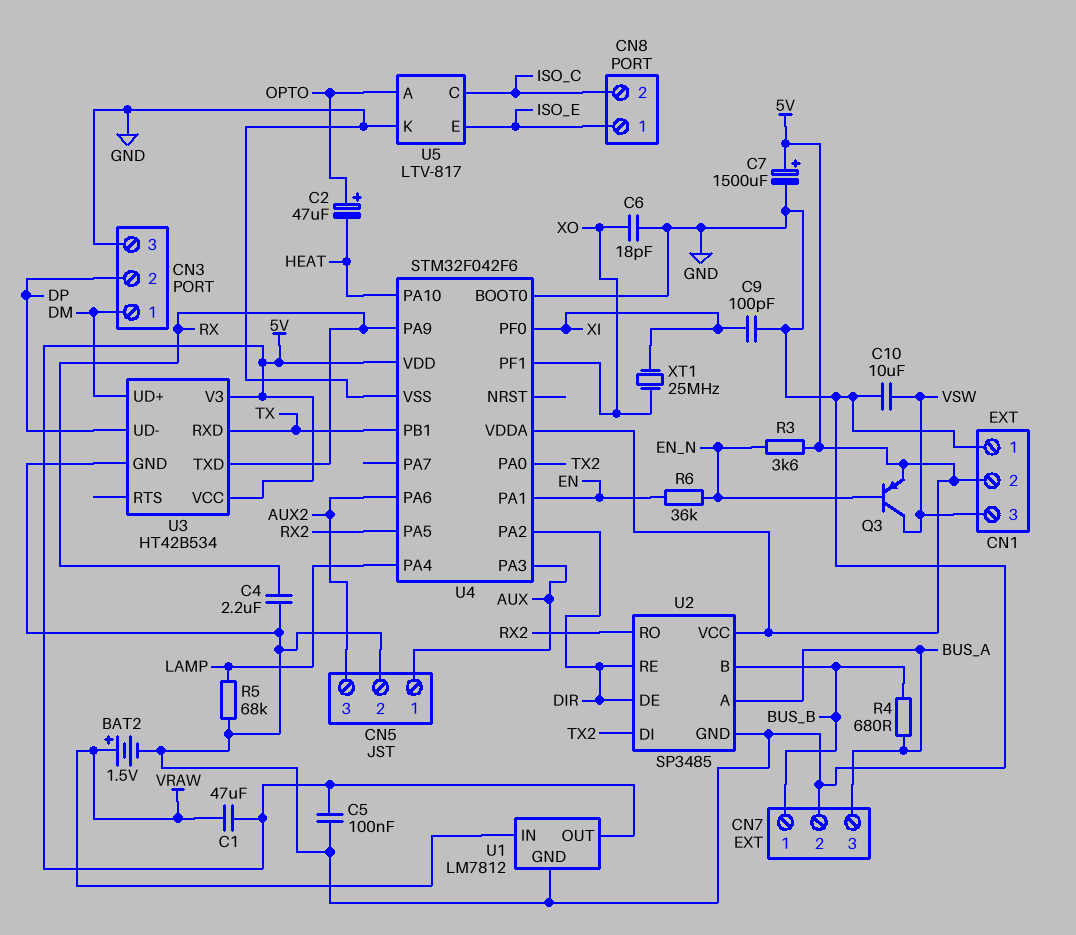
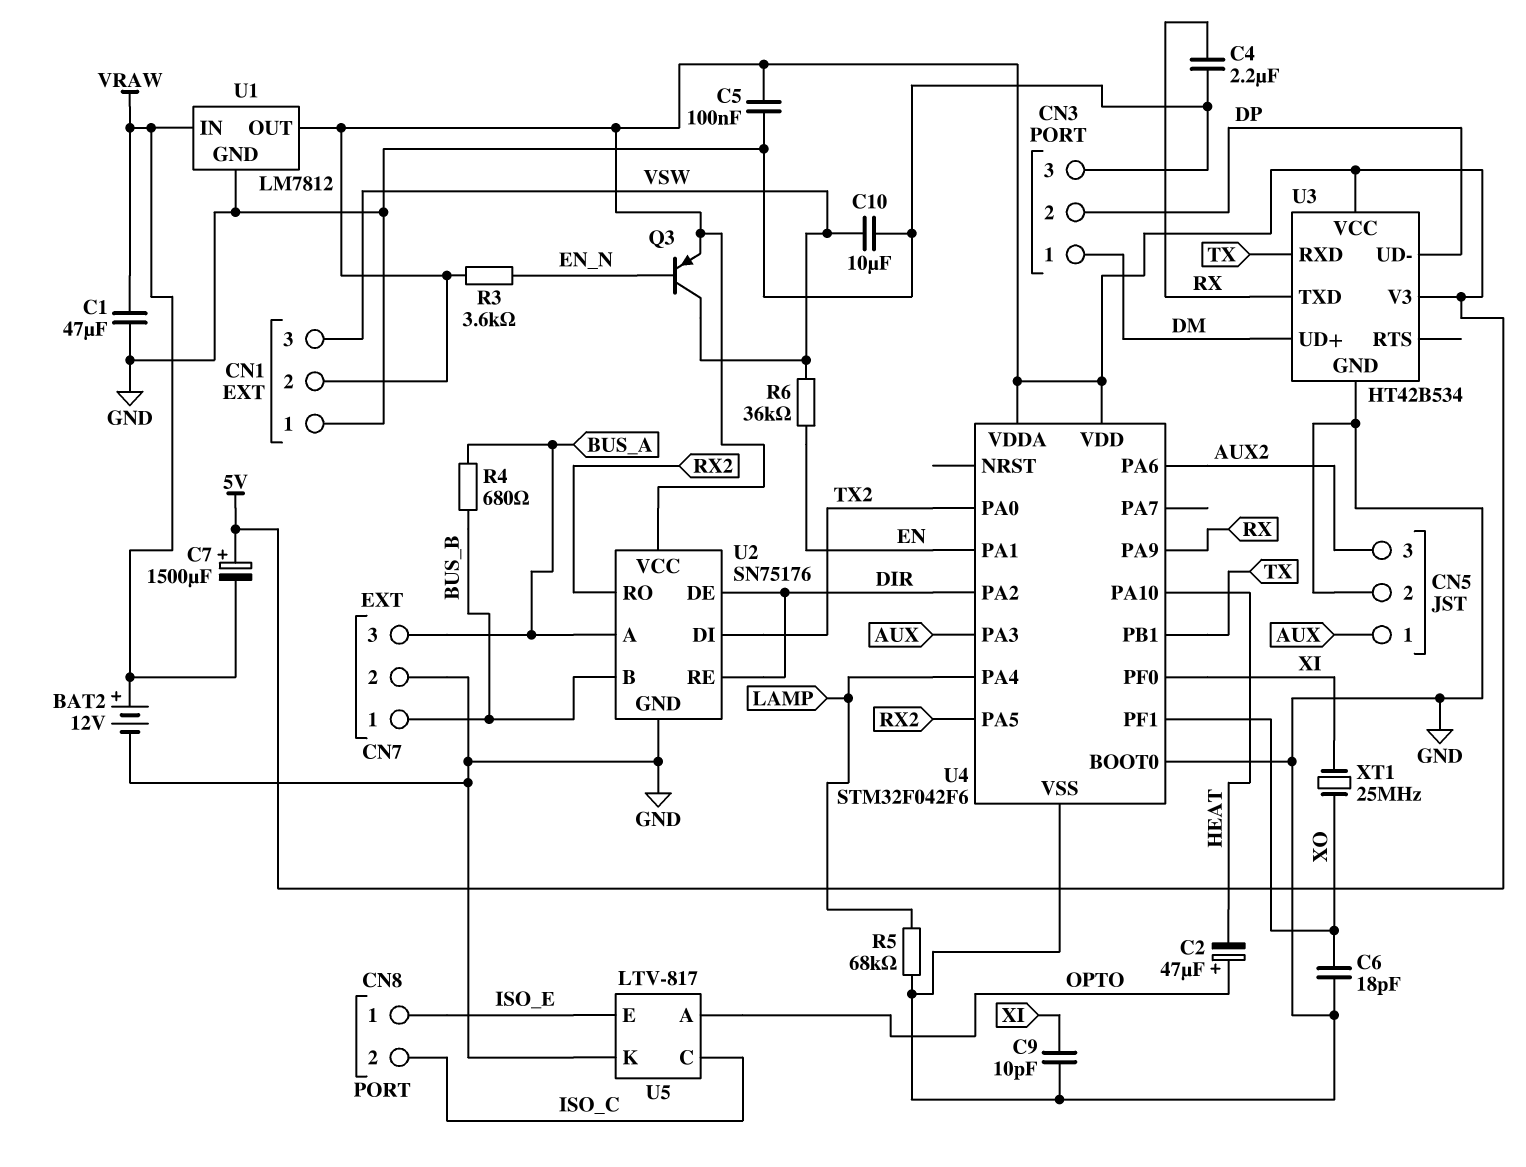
BAT2: 1.5V (plus VRAW, minus GND) -> 12V (plus VRAW, minus GND)
C1: 47uF (5V, VRAW) -> 47uF (GND, VRAW)
C7: 1500uF (plus 5V, minus GND) -> 1500uF (plus 5V, minus VRAW)
C9: 100pF (GND, XI) -> 10pF (GND, XI)
R6: 36k (EN, EN_N) -> 36k (EN, VSW)
U2: SP3485 -> SN75176

